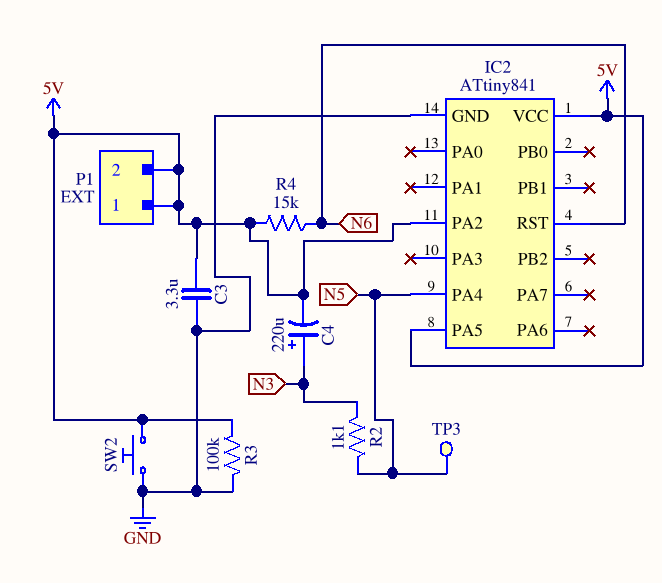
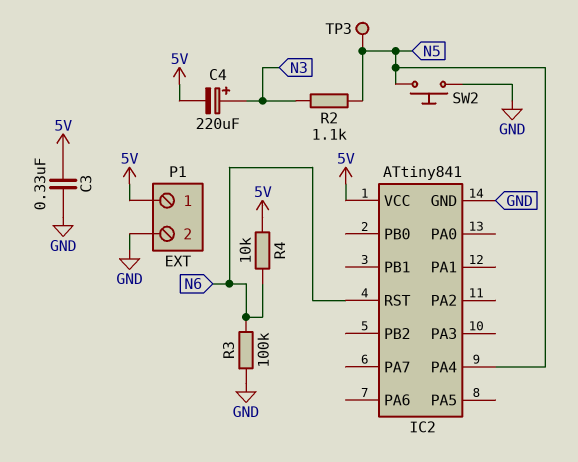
C3: 3.3uF (5V, GND) -> 330nF (5V, GND)
IC2 pin PA2: 5V -> none
IC2 pin PA5: 5V -> none
P1 pin 2: 5V -> GND
R3: 100k (5V, GND) -> 100k (GND, N6)
R4: 15k (5V, N6) -> 10k (5V, N6)
SW2: button (5V, GND) -> button (GND, N5)

